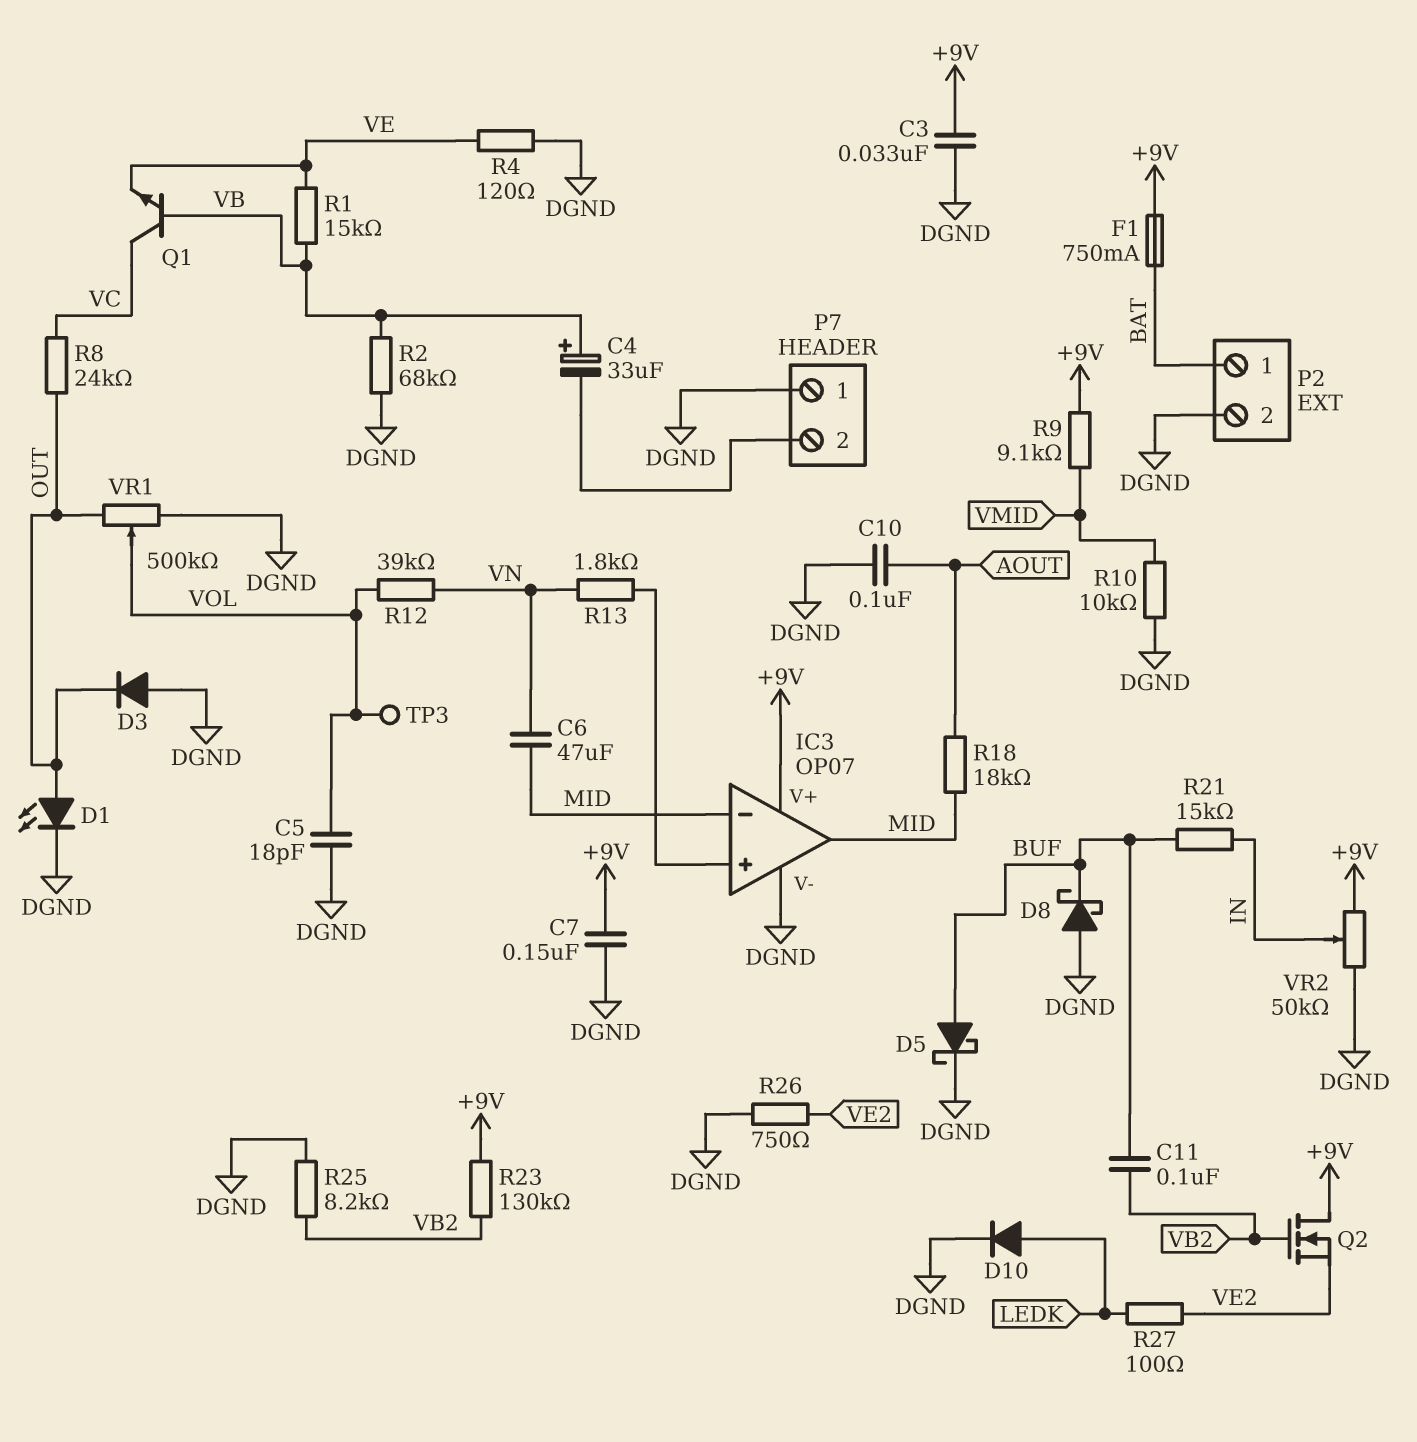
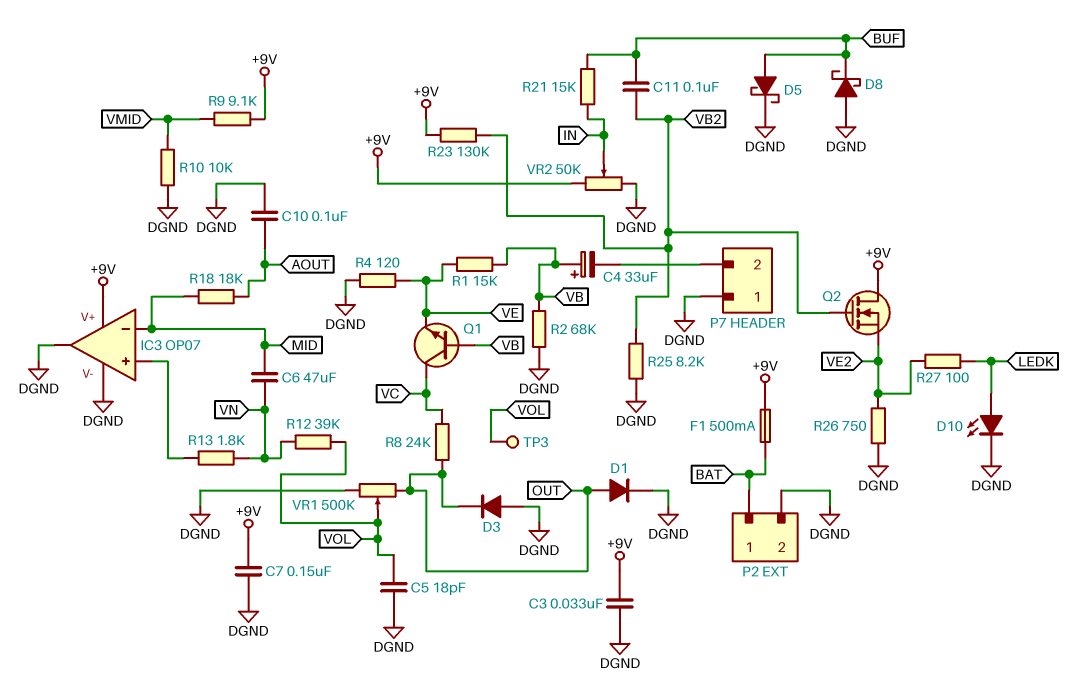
D1: LED (A OUT, K DGND) -> diode (A OUT, K DGND)
D10: diode (A LEDK, K DGND) -> LED (A LEDK, K DGND)
F1: 750mA (+9V, BAT) -> 500mA (+9V, BAT)
IC3 pin out: MID -> DGND

